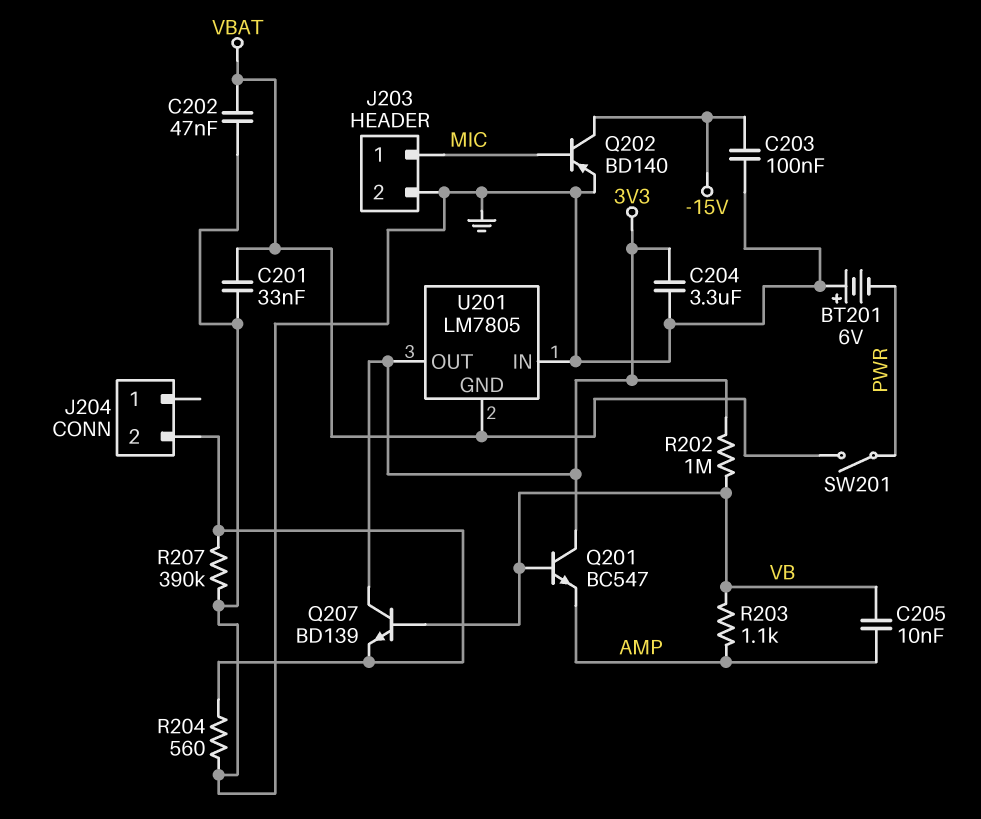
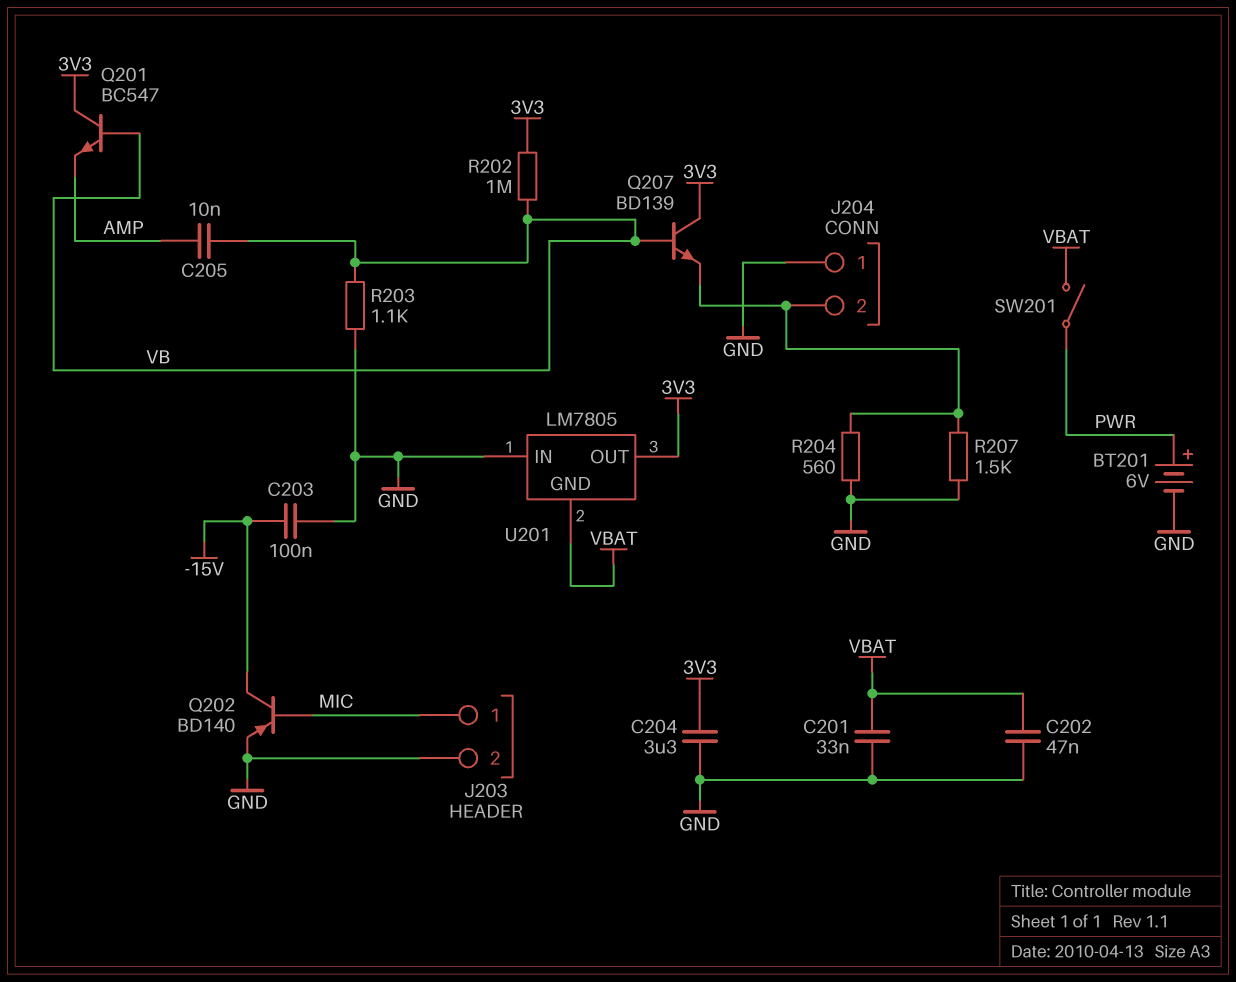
BT201: 6V (plus GND, minus PWR) -> 6V (plus PWR, minus GND)
J204 pin 1: none -> GND
R203: 1.1k (AMP, VB) -> 1.1k (GND, VB)
R207: 390k (GND, J204/2) -> 1.5k (GND, J204/2)

